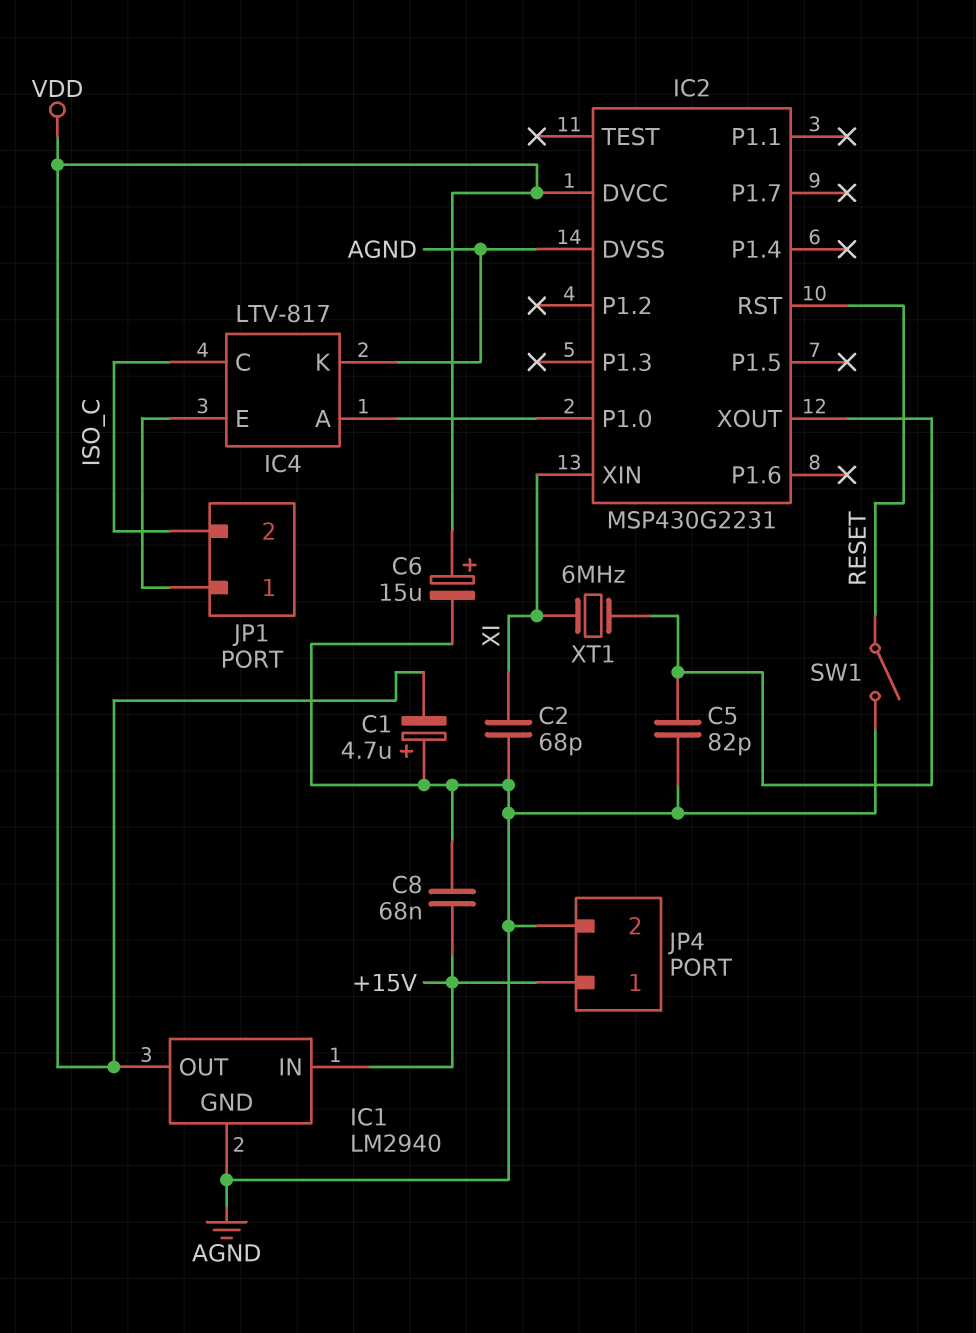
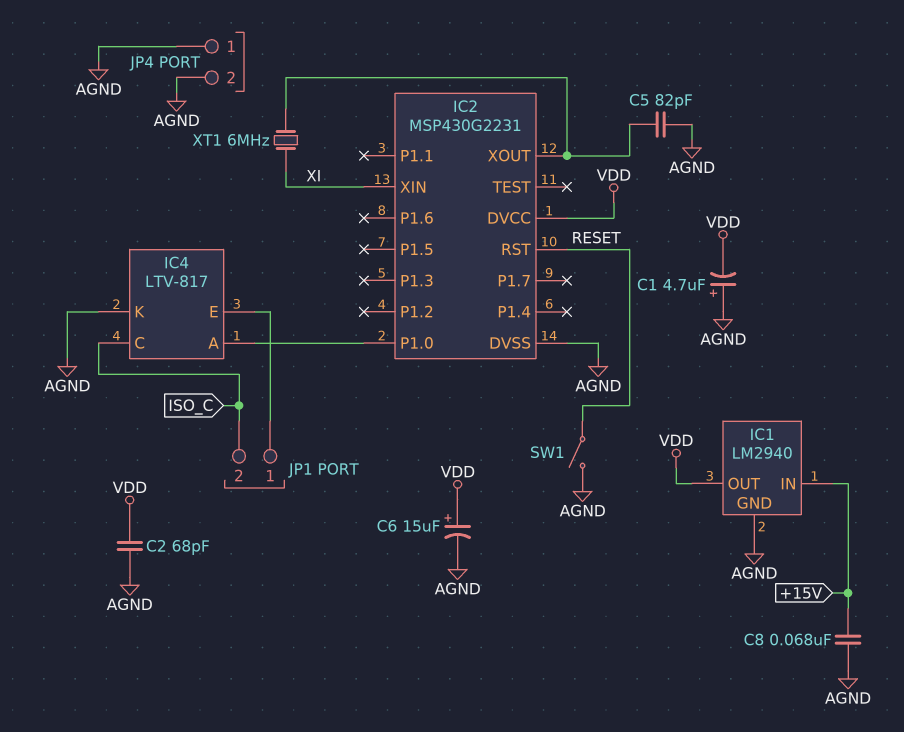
C2: 68pF (AGND, XI) -> 68pF (AGND, VDD)
JP4 pin 1: +15V -> AGND

